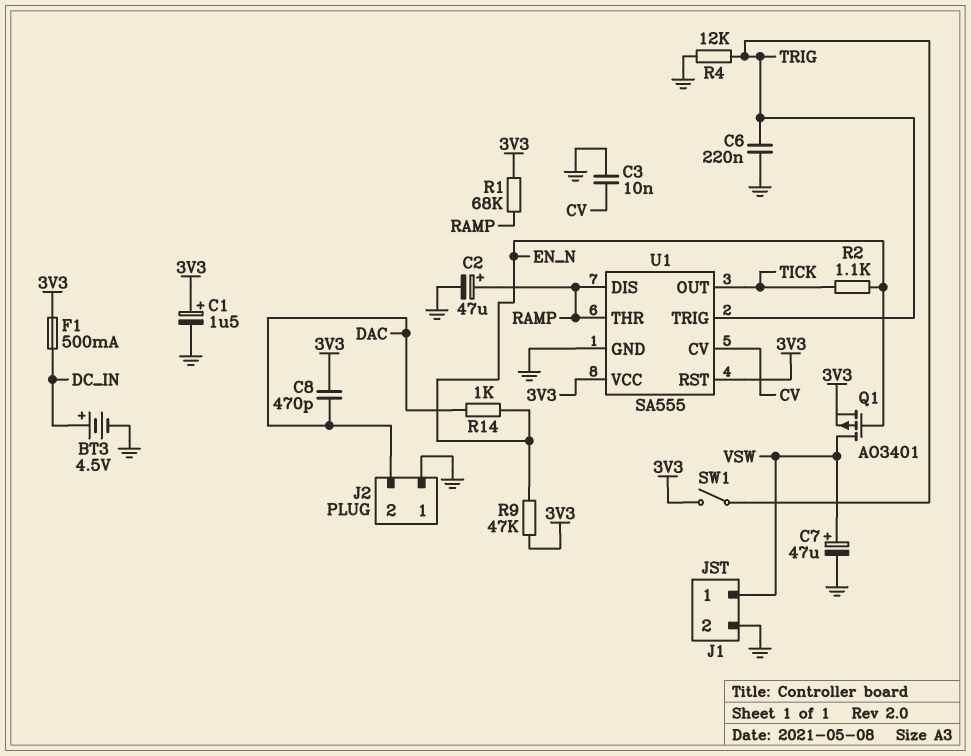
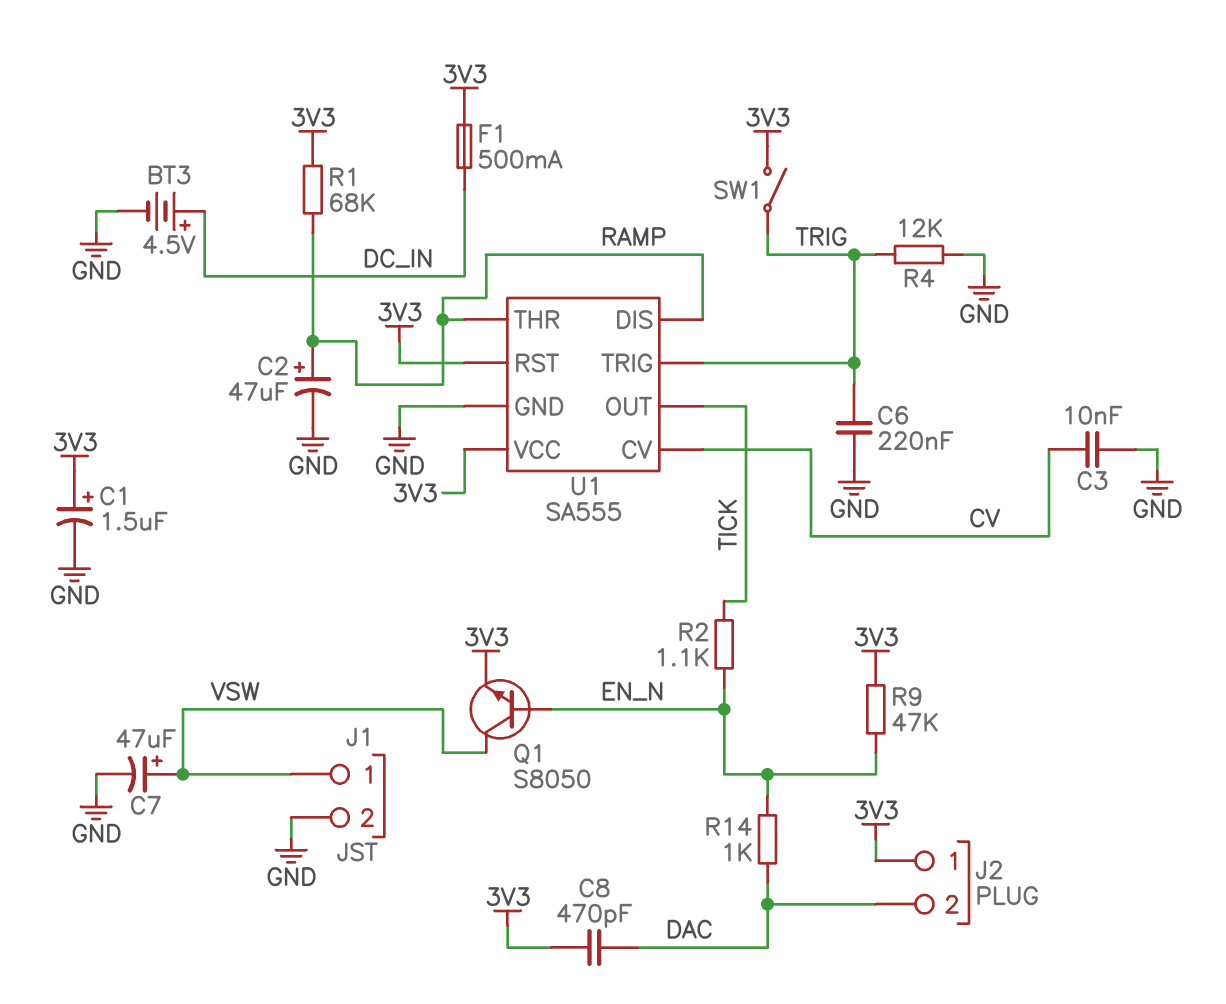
J2 pin 1: GND -> 3V3
Q1: PMOS AO3401 (G EN_N, D VSW, S 3V3) -> NPN S8050 (B EN_N, C VSW, E 3V3)

